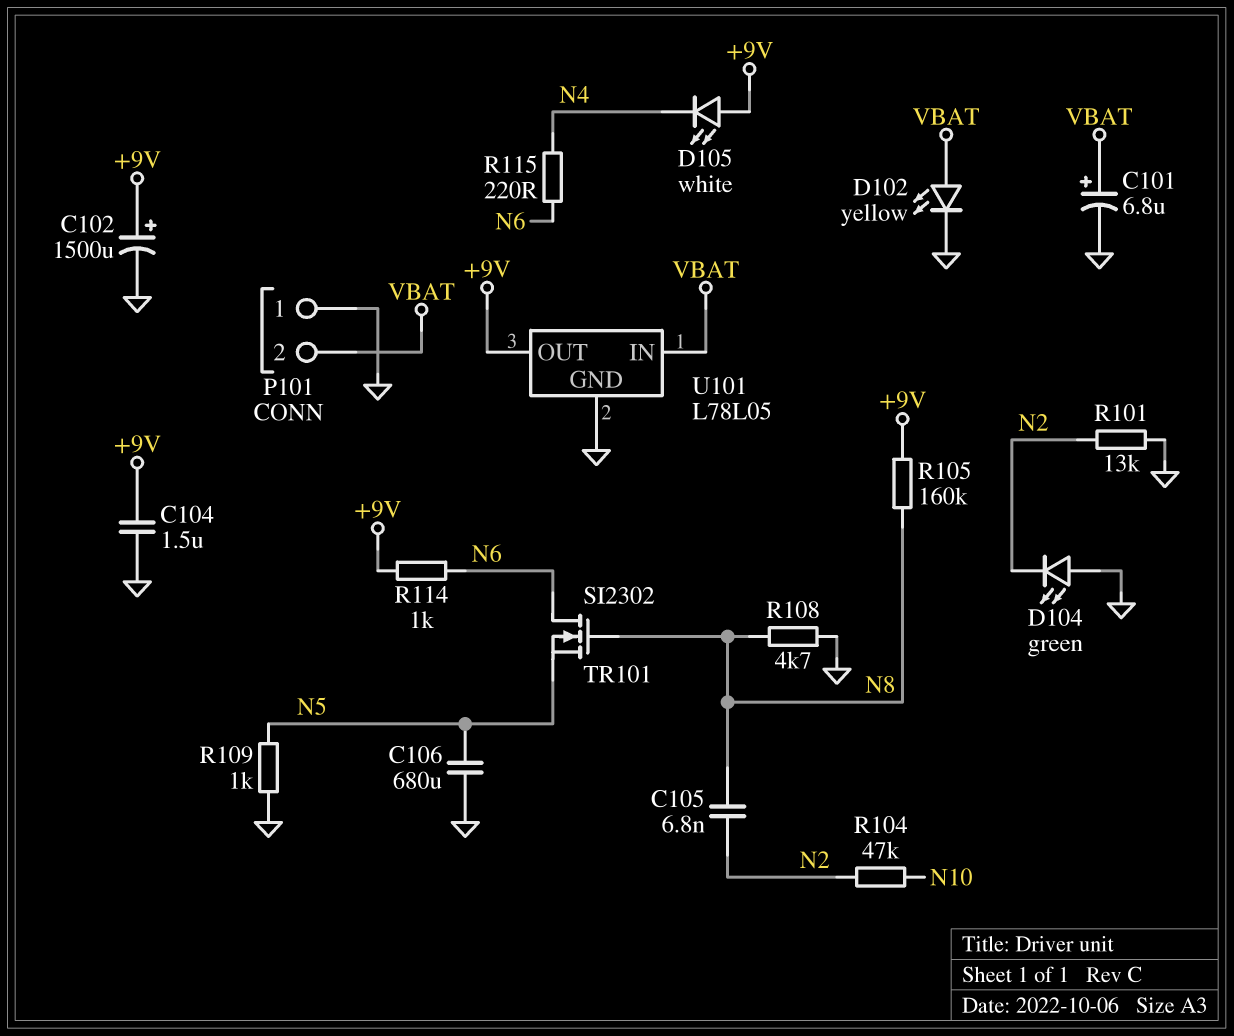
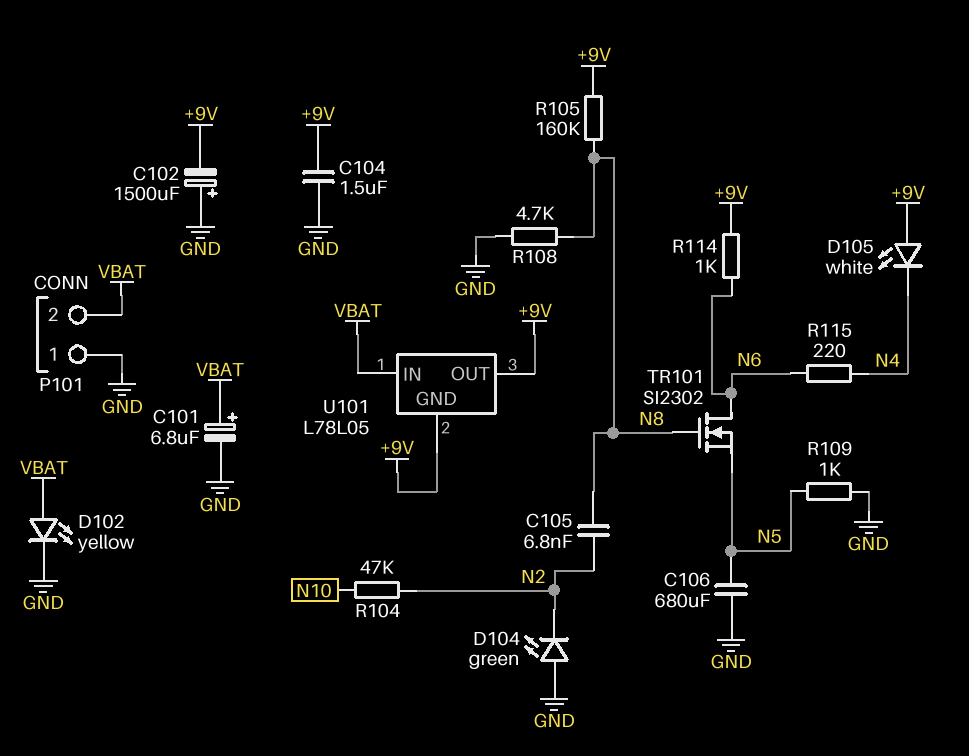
C102: 1500uF (plus +9V, minus GND) -> 1500uF (plus GND, minus +9V)
R101: 13k (GND, N2) -> none
U101 pin GND: GND -> +9V

